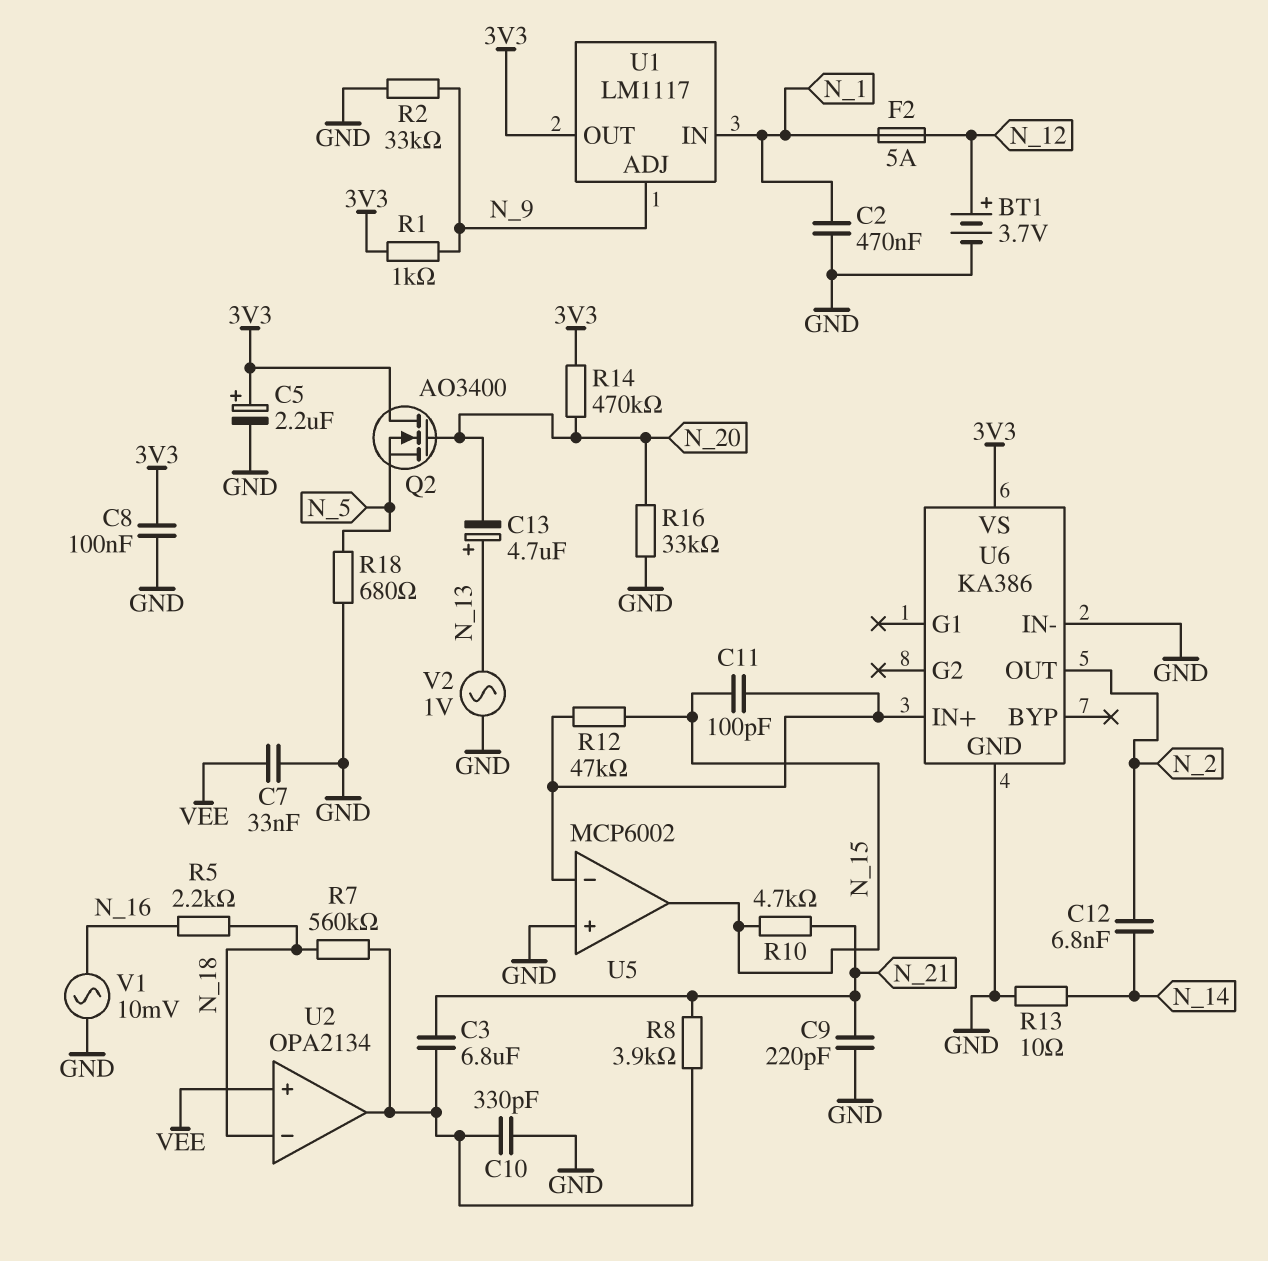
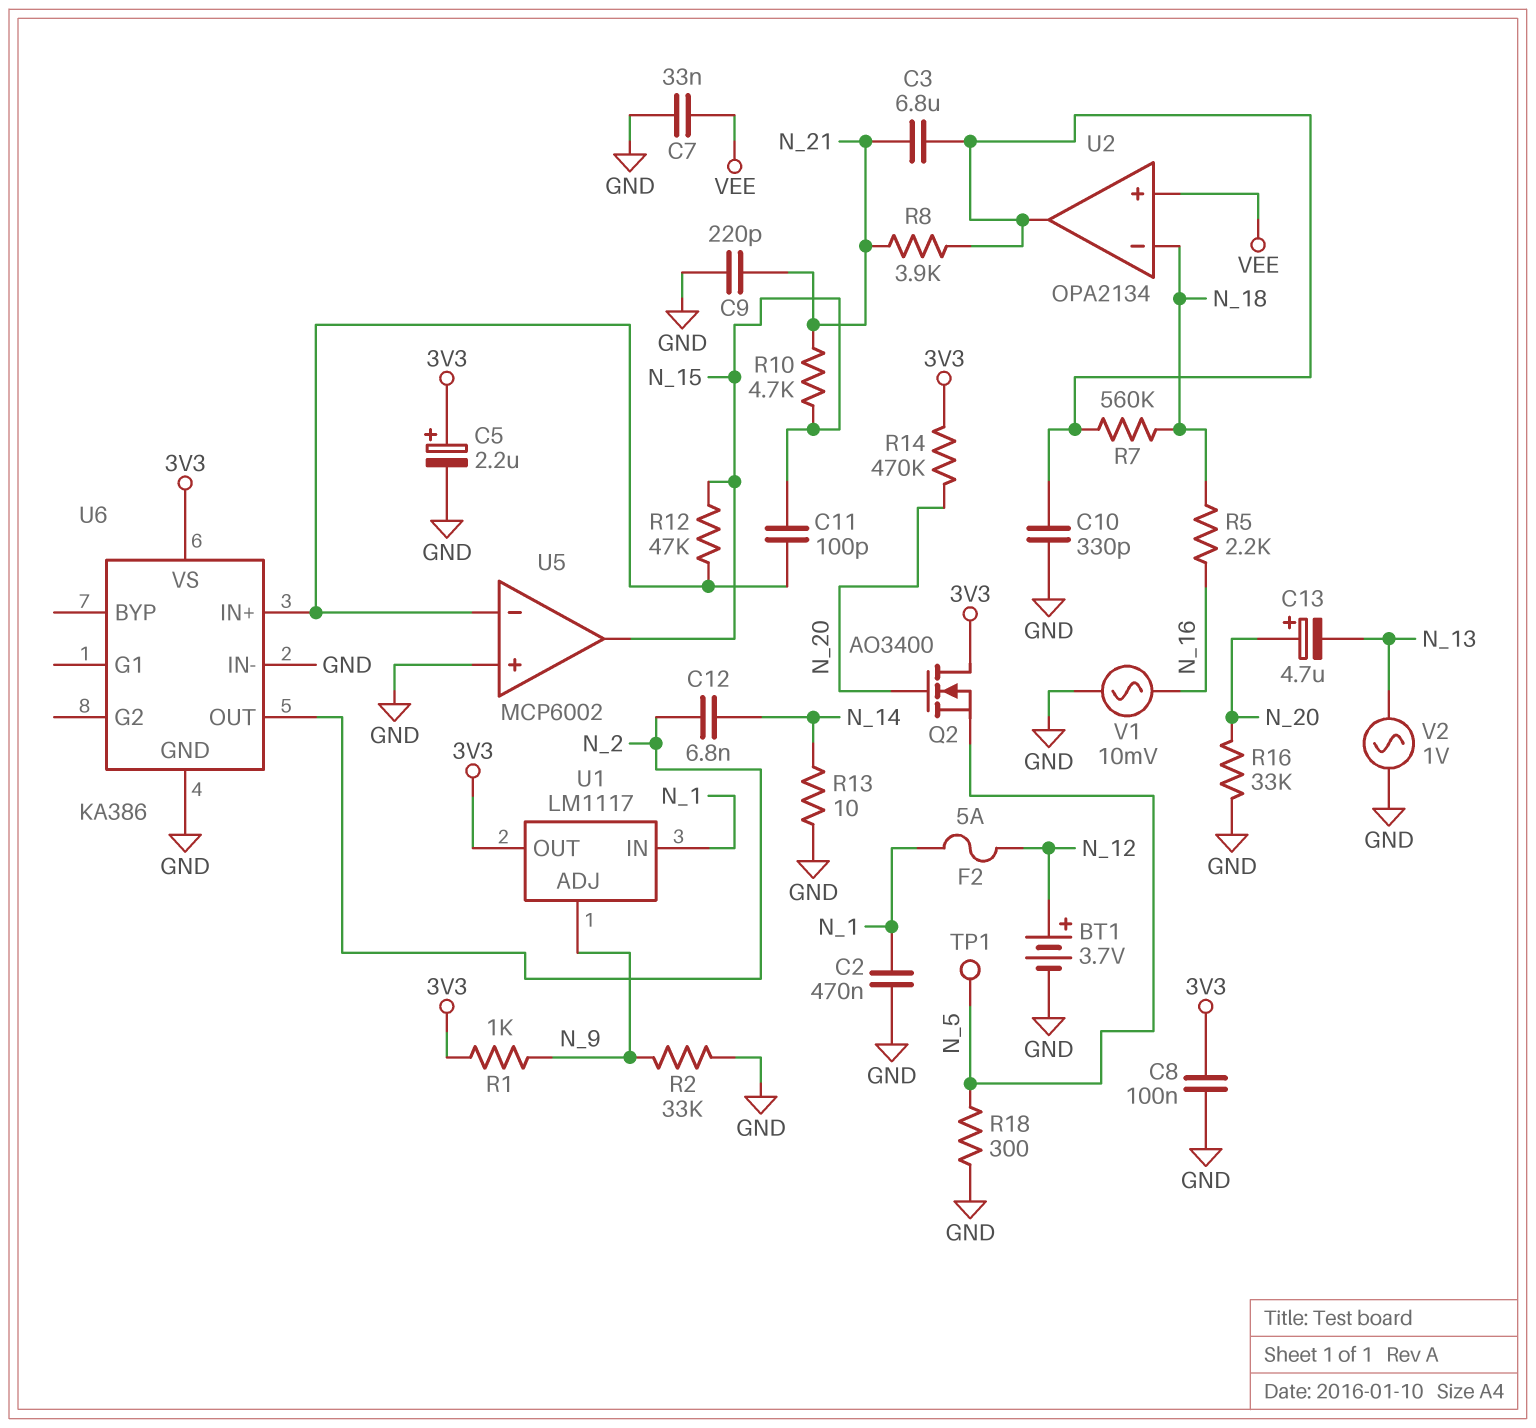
C13: 4.7uF (plus N_13, minus N_20) -> 4.7uF (plus N_20, minus N_13)
R18: 680 (GND, N_5) -> 300 (GND, N_5)
TP1: none -> test point (N_5)

